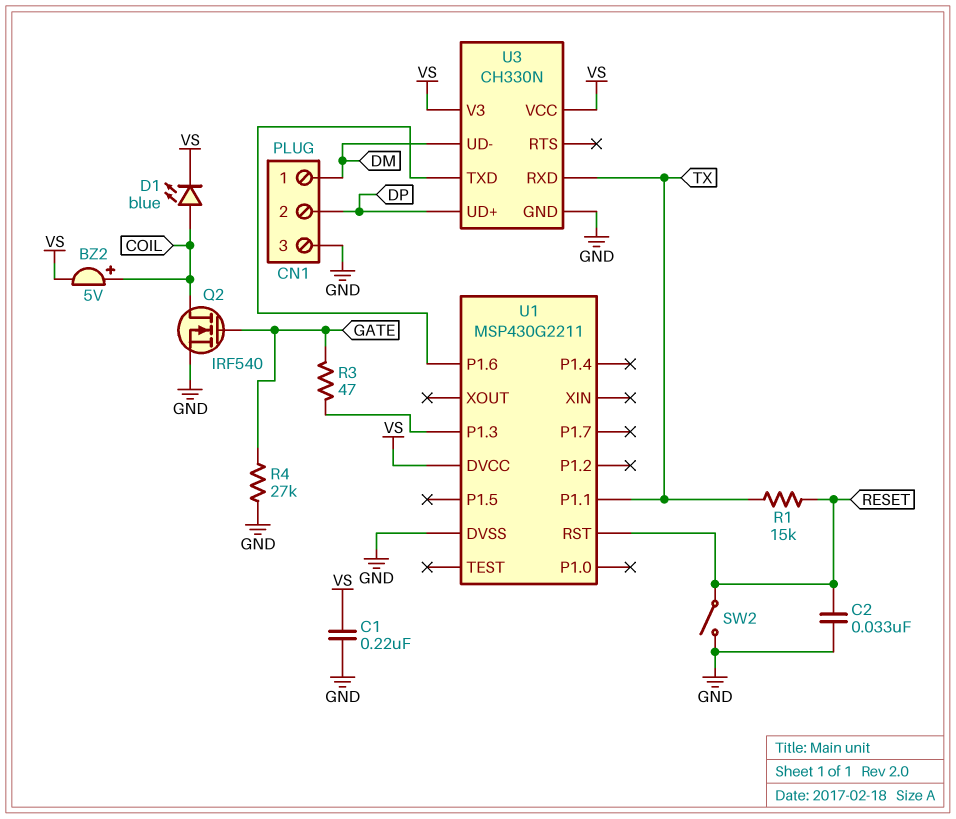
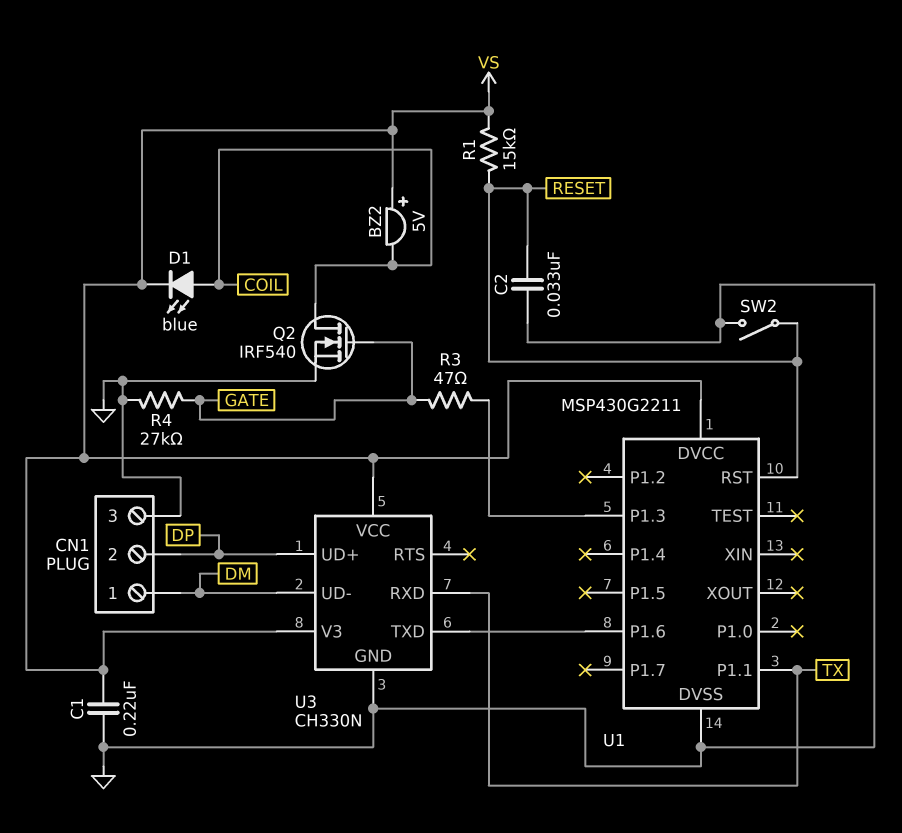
BZ2: buzzer 5V (plus COIL, minus VS) -> buzzer 5V (plus VS, minus COIL)
R1: 15k (RESET, TX) -> 15k (RESET, VS)

